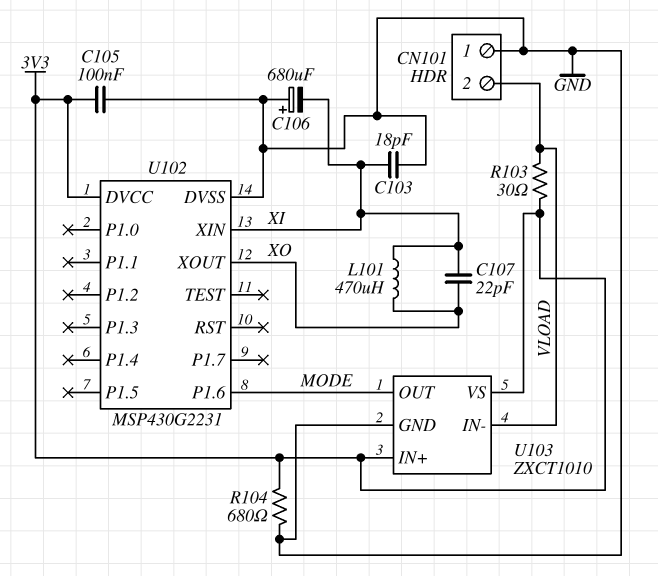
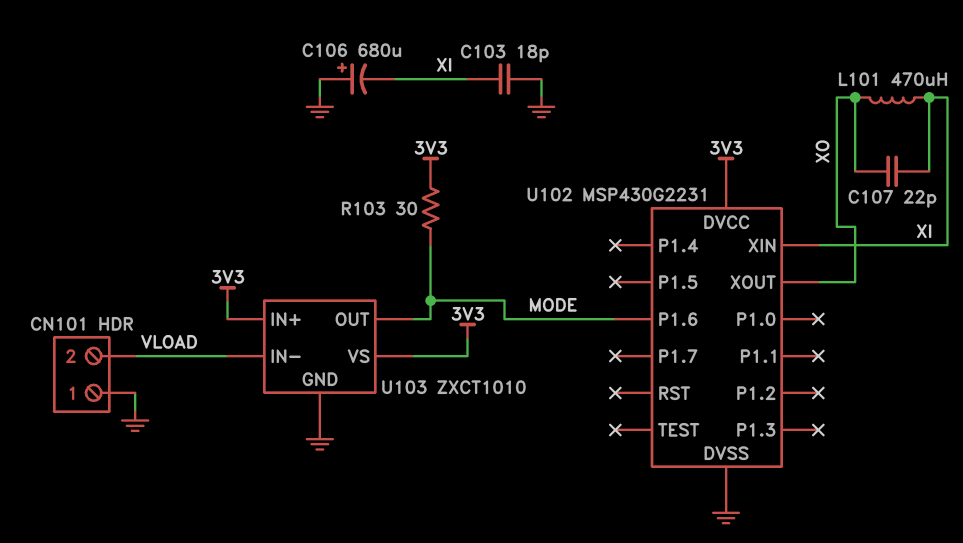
C105: 100nF (3V3, GND) -> none
R103: 30 (3V3, VLOAD) -> 30 (3V3, MODE)
R104: 680 (3V3, GND) -> none

